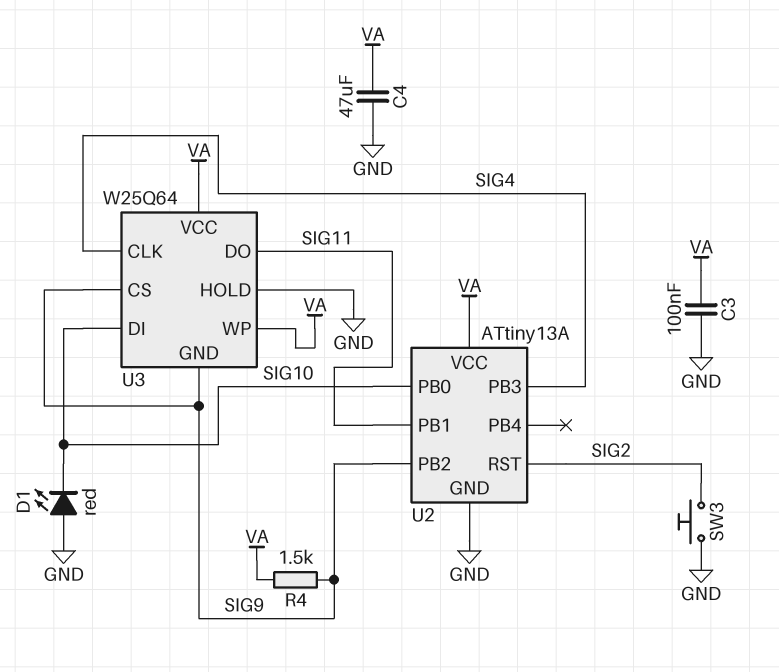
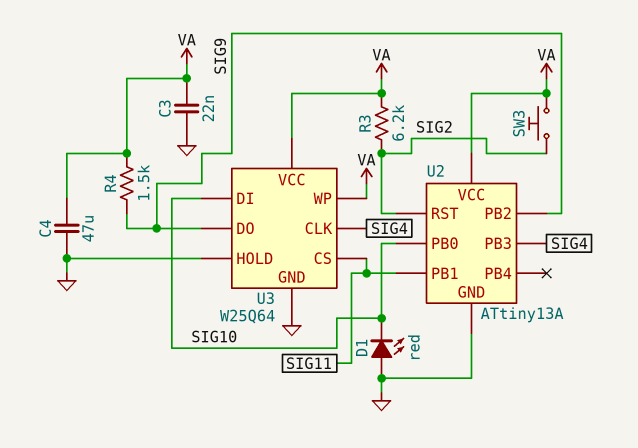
C3: 100nF (GND, VA) -> 22nF (GND, VA)
R3: none -> 6.2k (SIG2, VA)
SW3: button (GND, SIG2) -> button (SIG2, VA)
U3 pin CS: SIG9 -> SIG11
U3 pin DO: SIG11 -> SIG9
U3 pin GND: SIG9 -> GND

